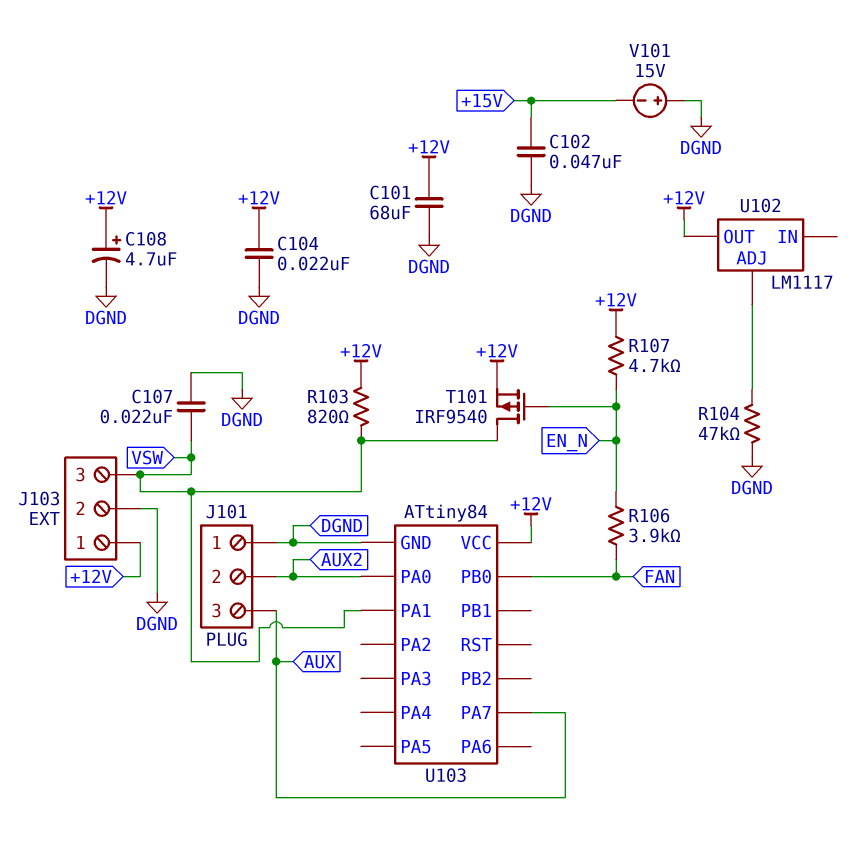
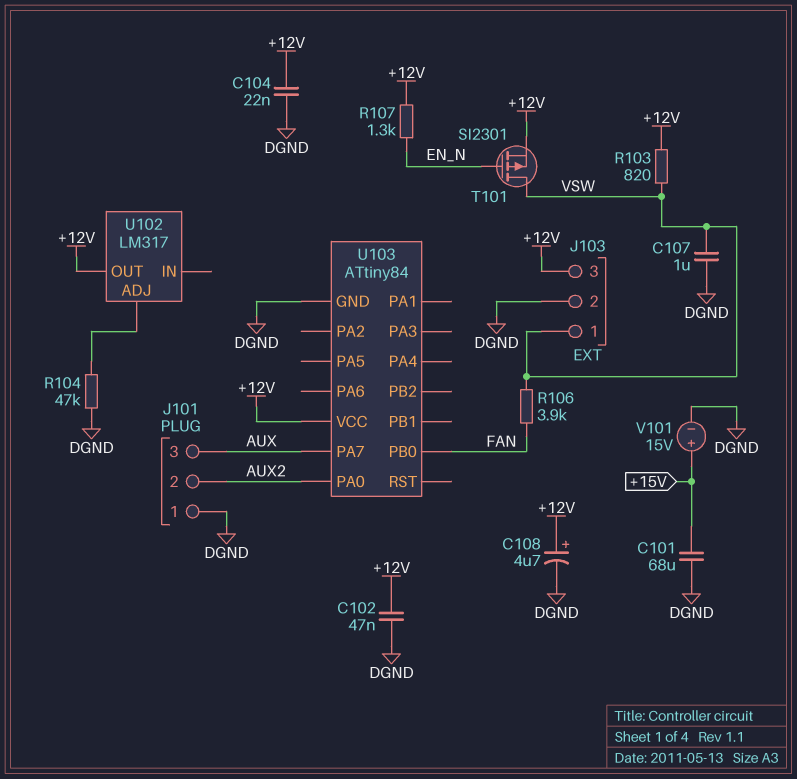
C101: 68uF (+12V, DGND) -> 68uF (+15V, DGND)
C102: 47nF (+15V, DGND) -> 47nF (+12V, DGND)
C107: 22nF (DGND, VSW) -> 1uF (DGND, VSW)
J103 pin 1: +12V -> VSW
J103 pin 3: VSW -> +12V
R106: 3.9k (EN_N, FAN) -> 3.9k (FAN, VSW)
R107: 4.7k (+12V, EN_N) -> 1.3k (+12V, EN_N)
T101: PMOS IRF9540 (G EN_N, D VSW, S +12V) -> PMOS SI2301 (G EN_N, D VSW, S +12V)
U102: LM1117 -> LM317
U103 pin PA1: VSW -> none
V101: 15V (plus DGND, minus +15V) -> 15V (plus +15V, minus DGND)

